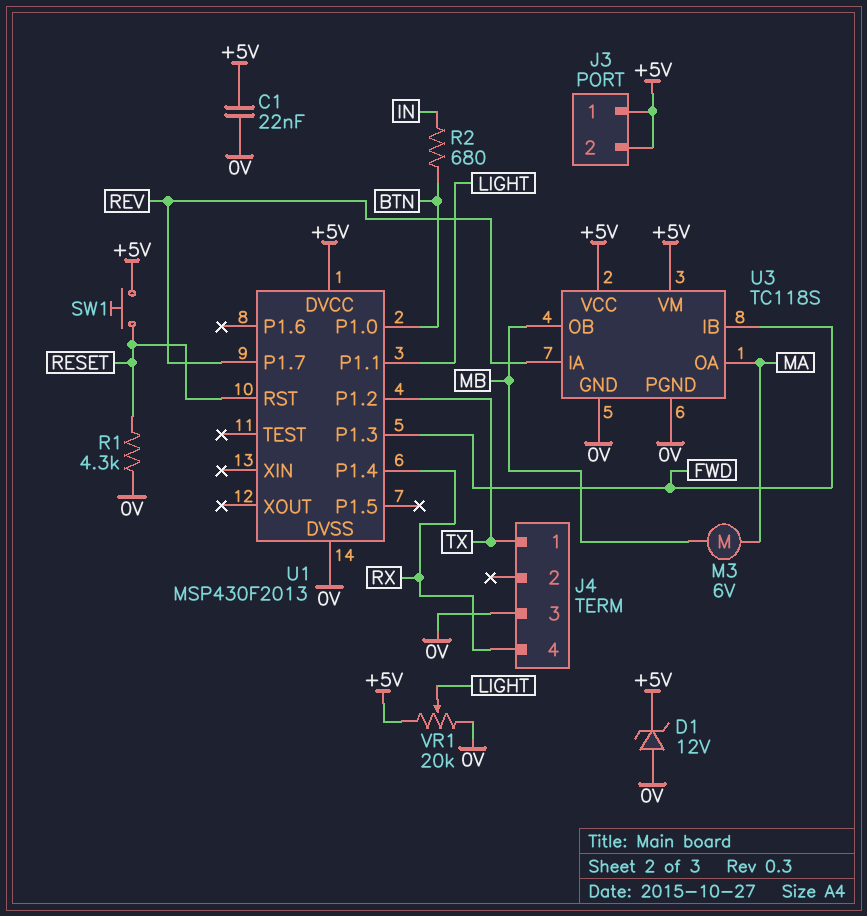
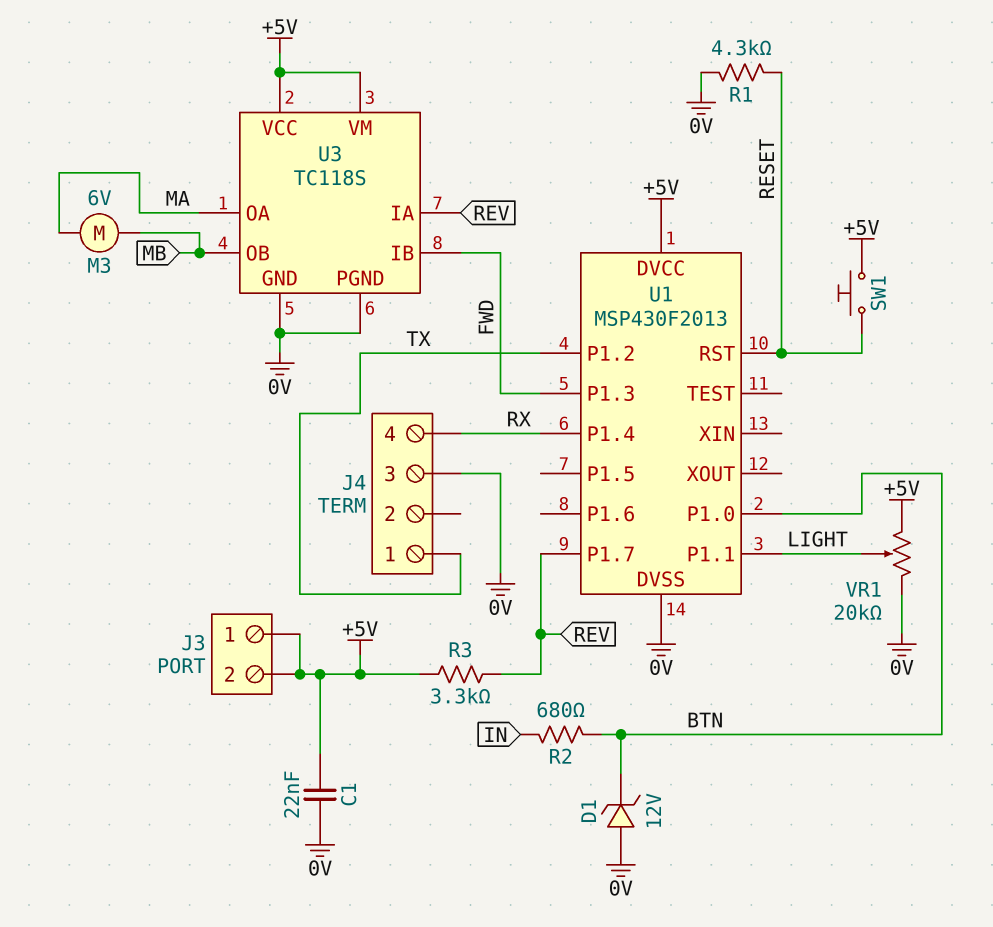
D1: zener 12V (A 0V, K +5V) -> zener 12V (A 0V, K BTN)
R3: none -> 3.3k (+5V, REV)

